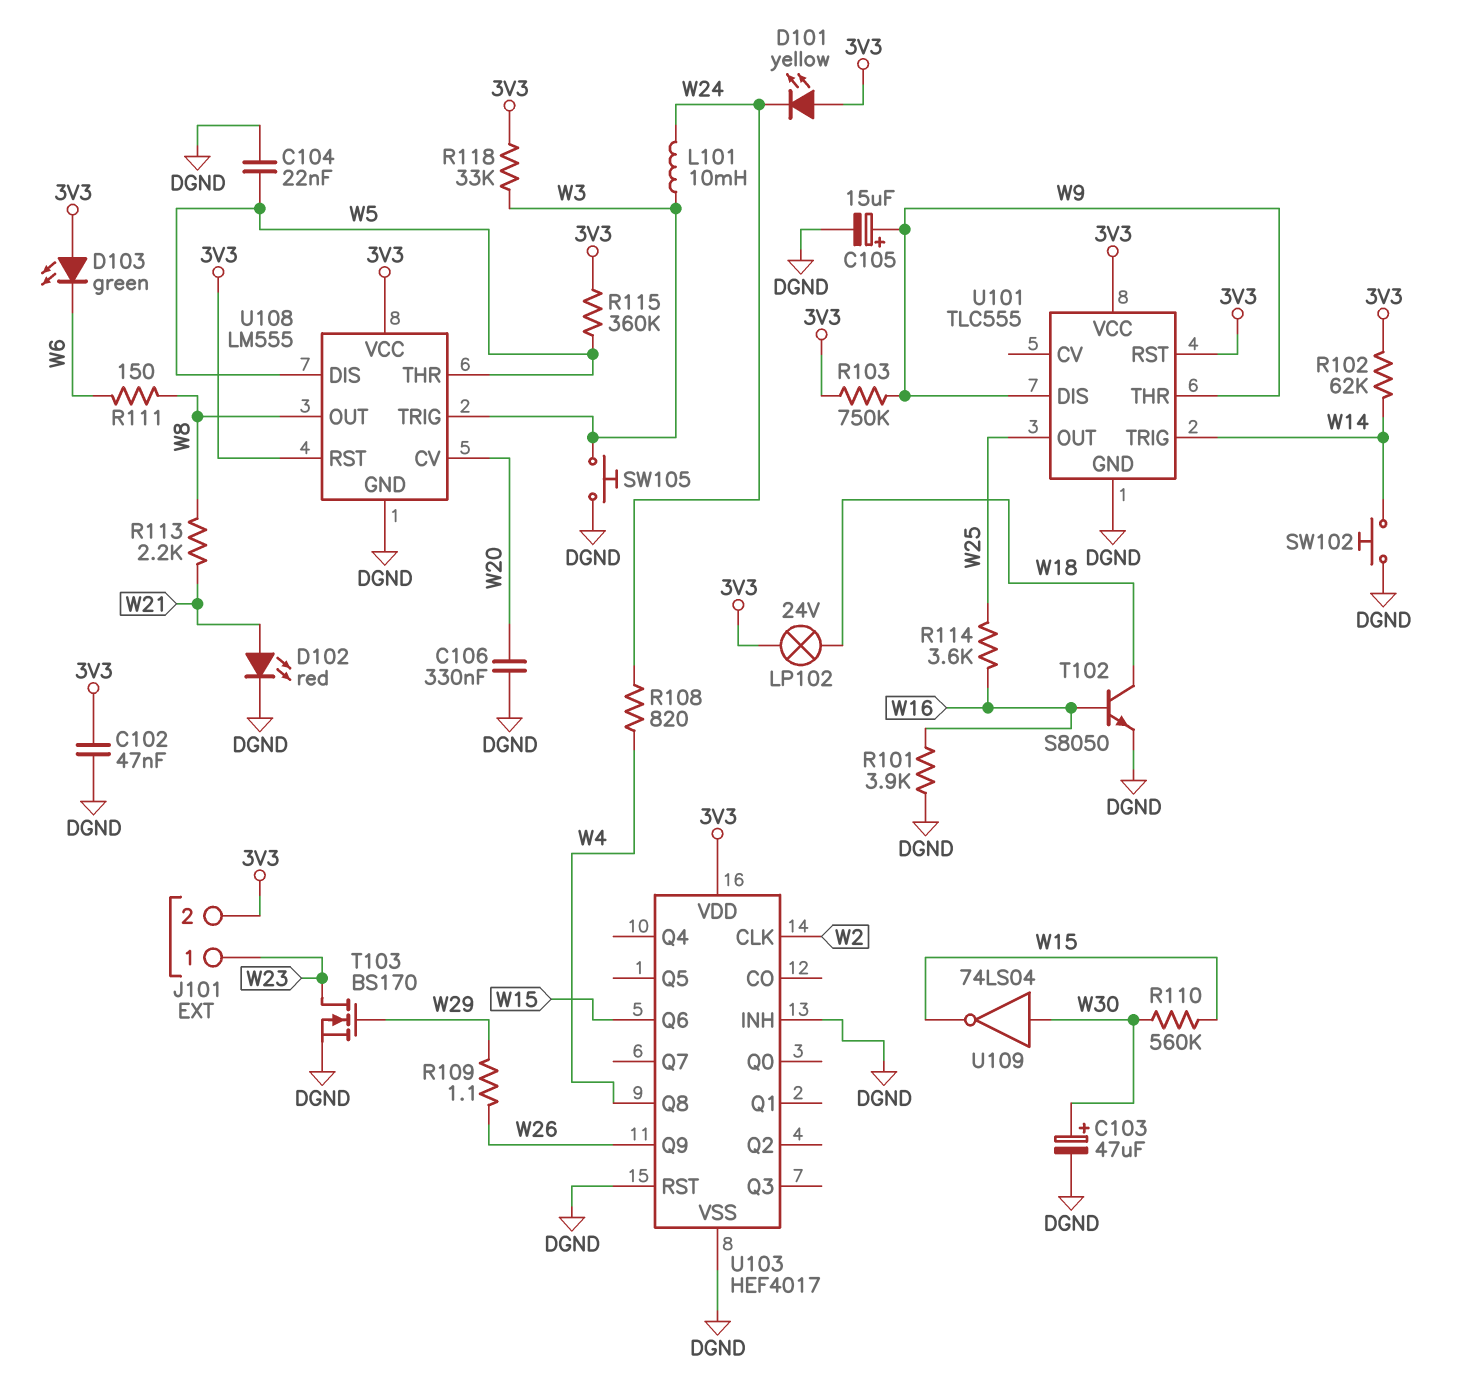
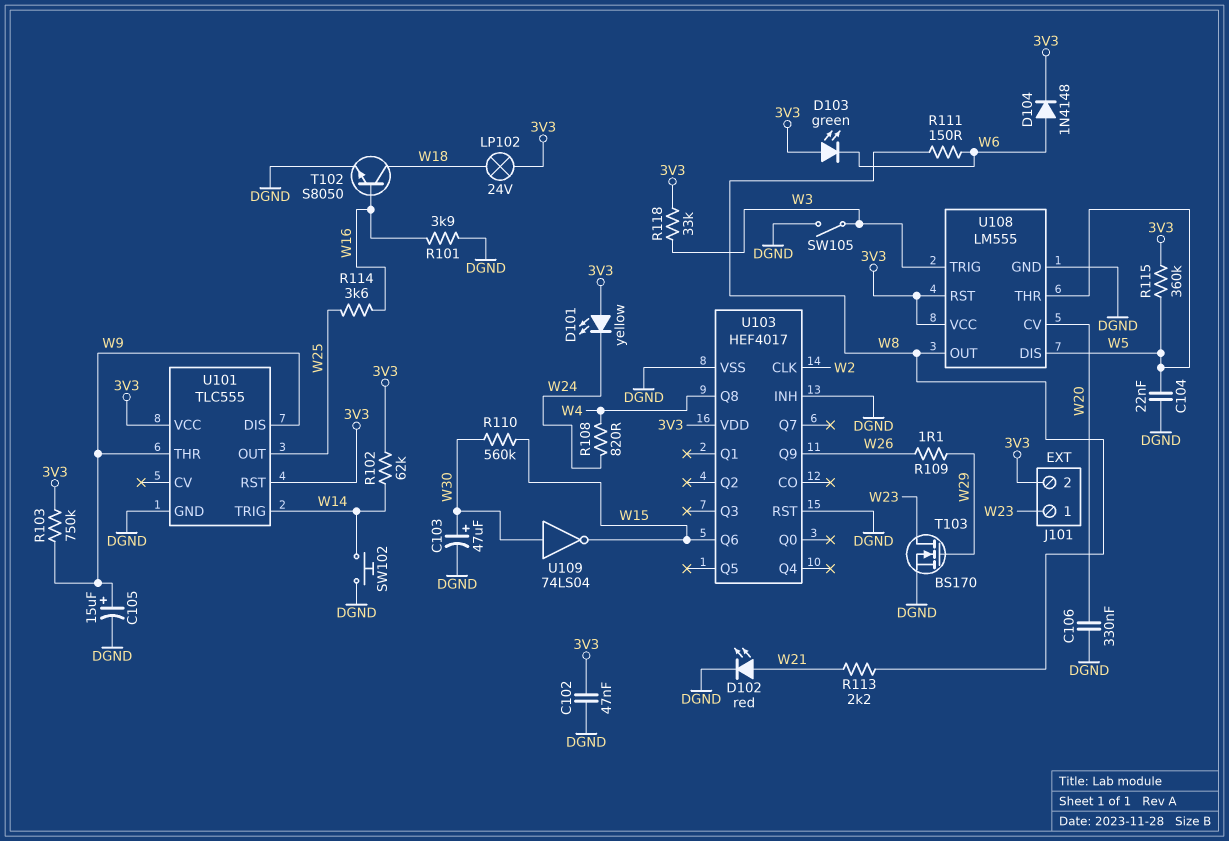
D104: none -> diode 1N4148 (A W6, K 3V3)
L101: 10mH (W3, W24) -> none
SW105: button (DGND, W3) -> switch (DGND, W3)

